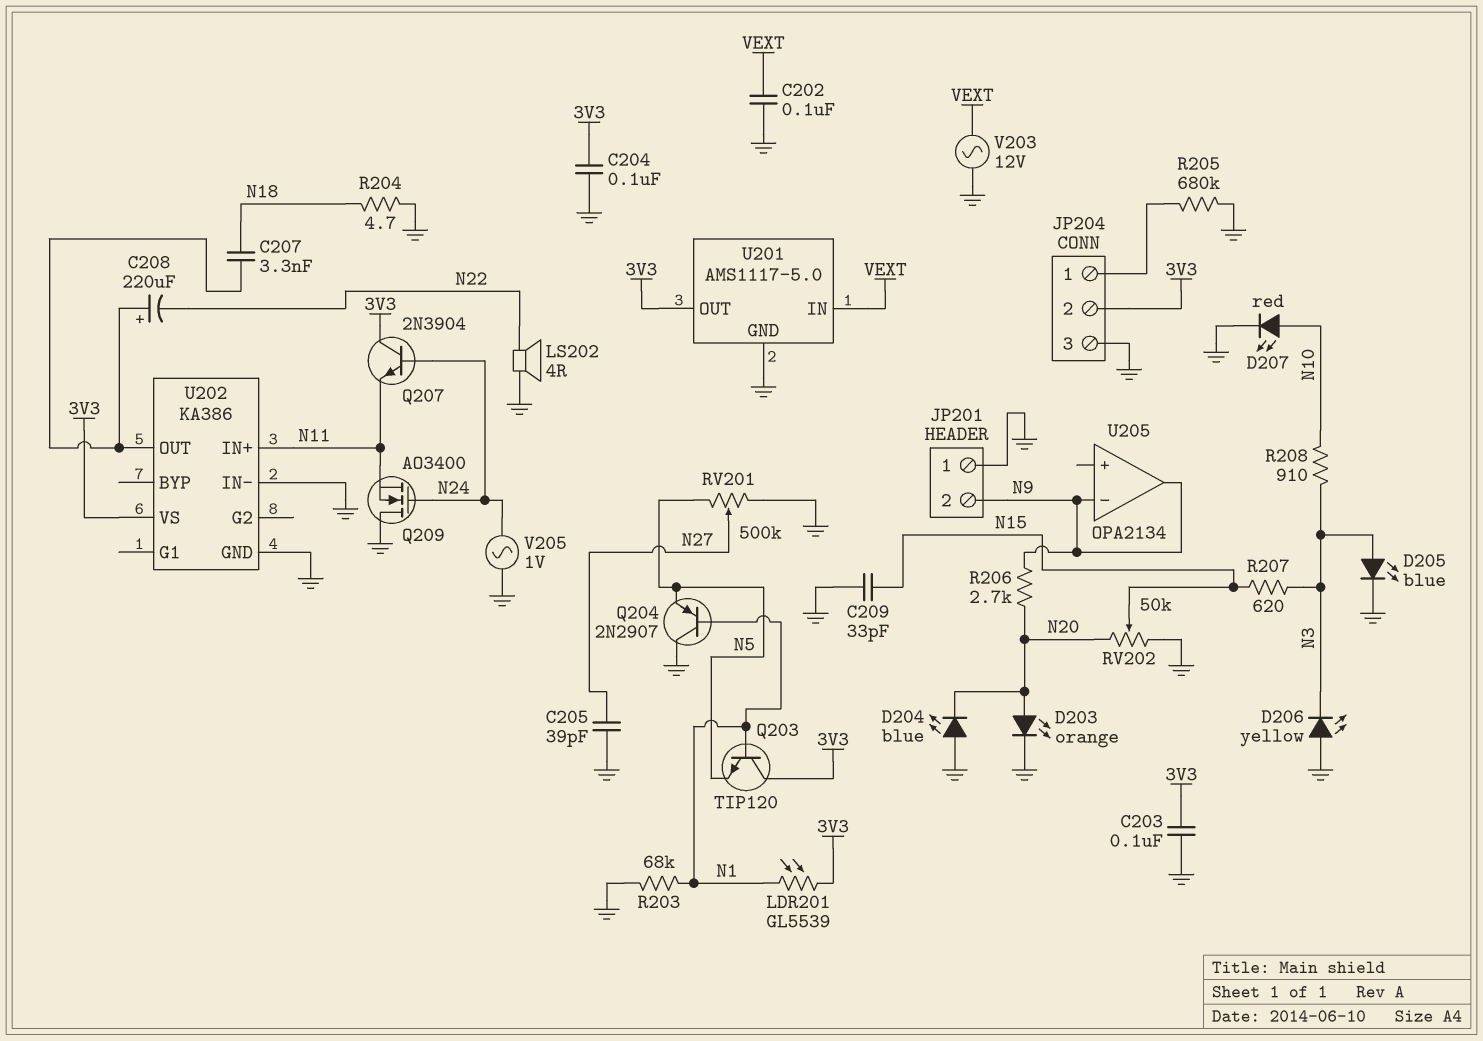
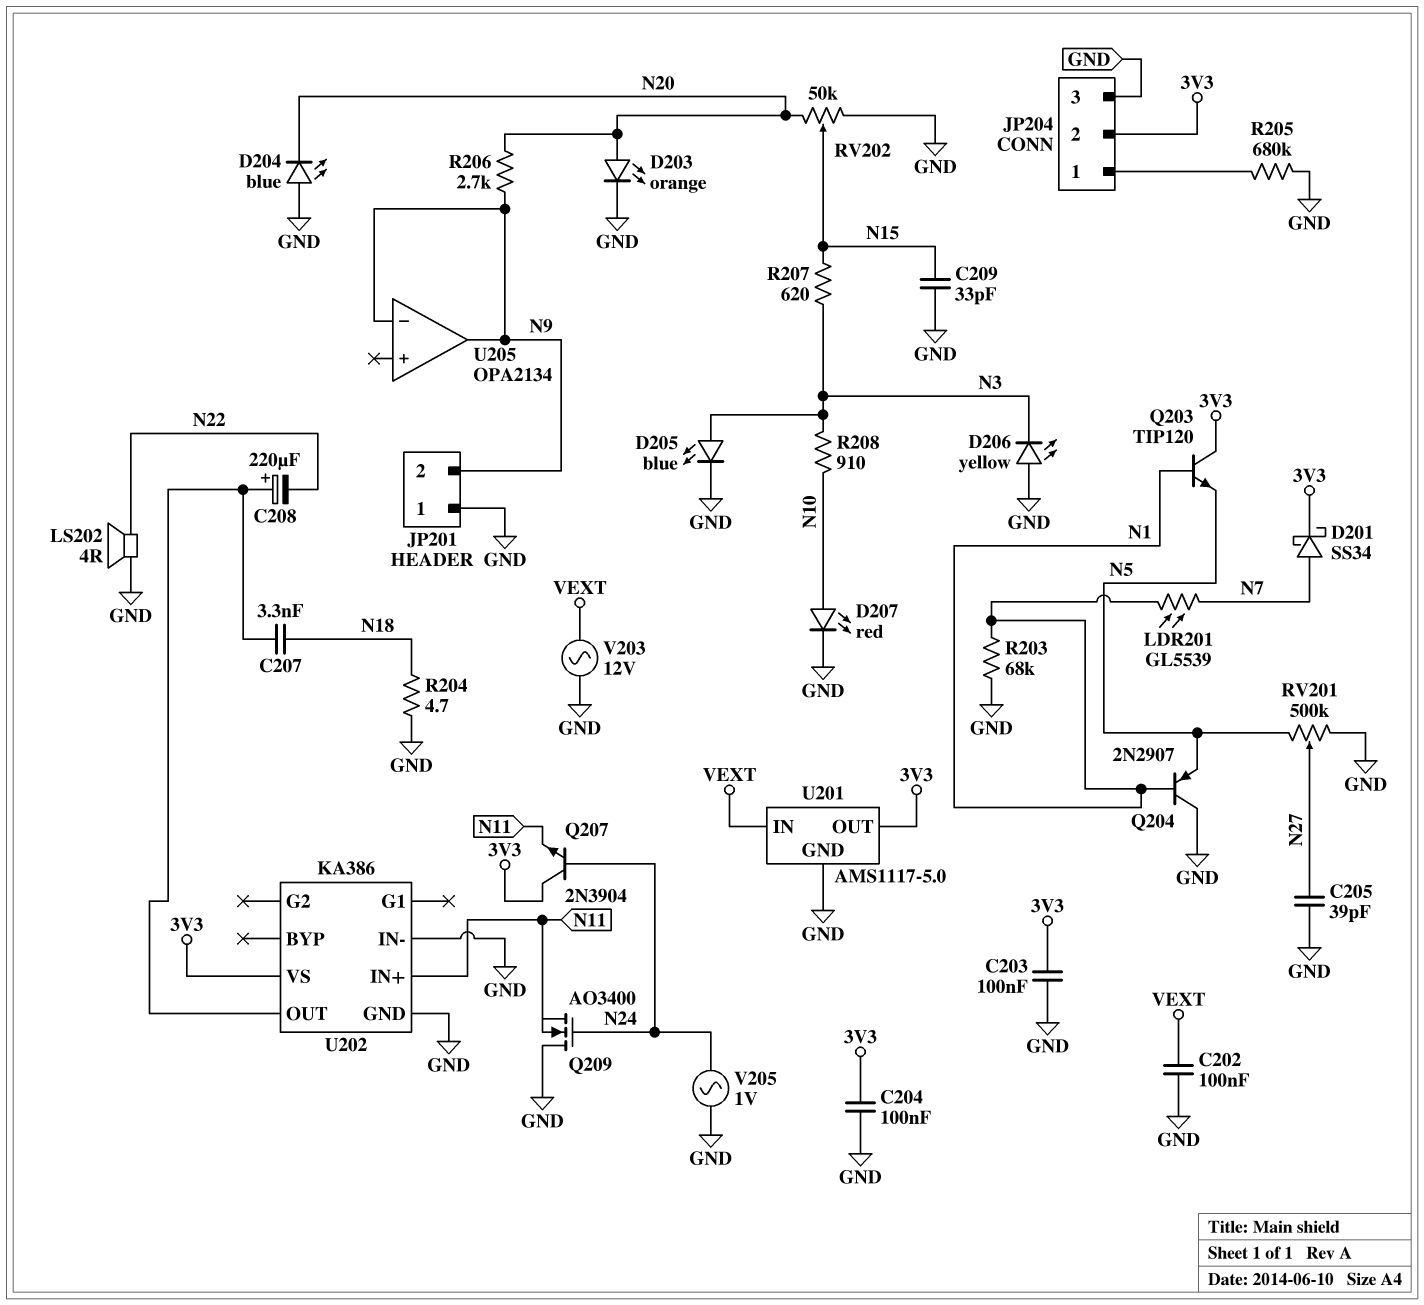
D201: none -> schottky SS34 (A N7, K 3V3)
LDR201: GL5539 (3V3, N1) -> GL5539 (N1, N7)

